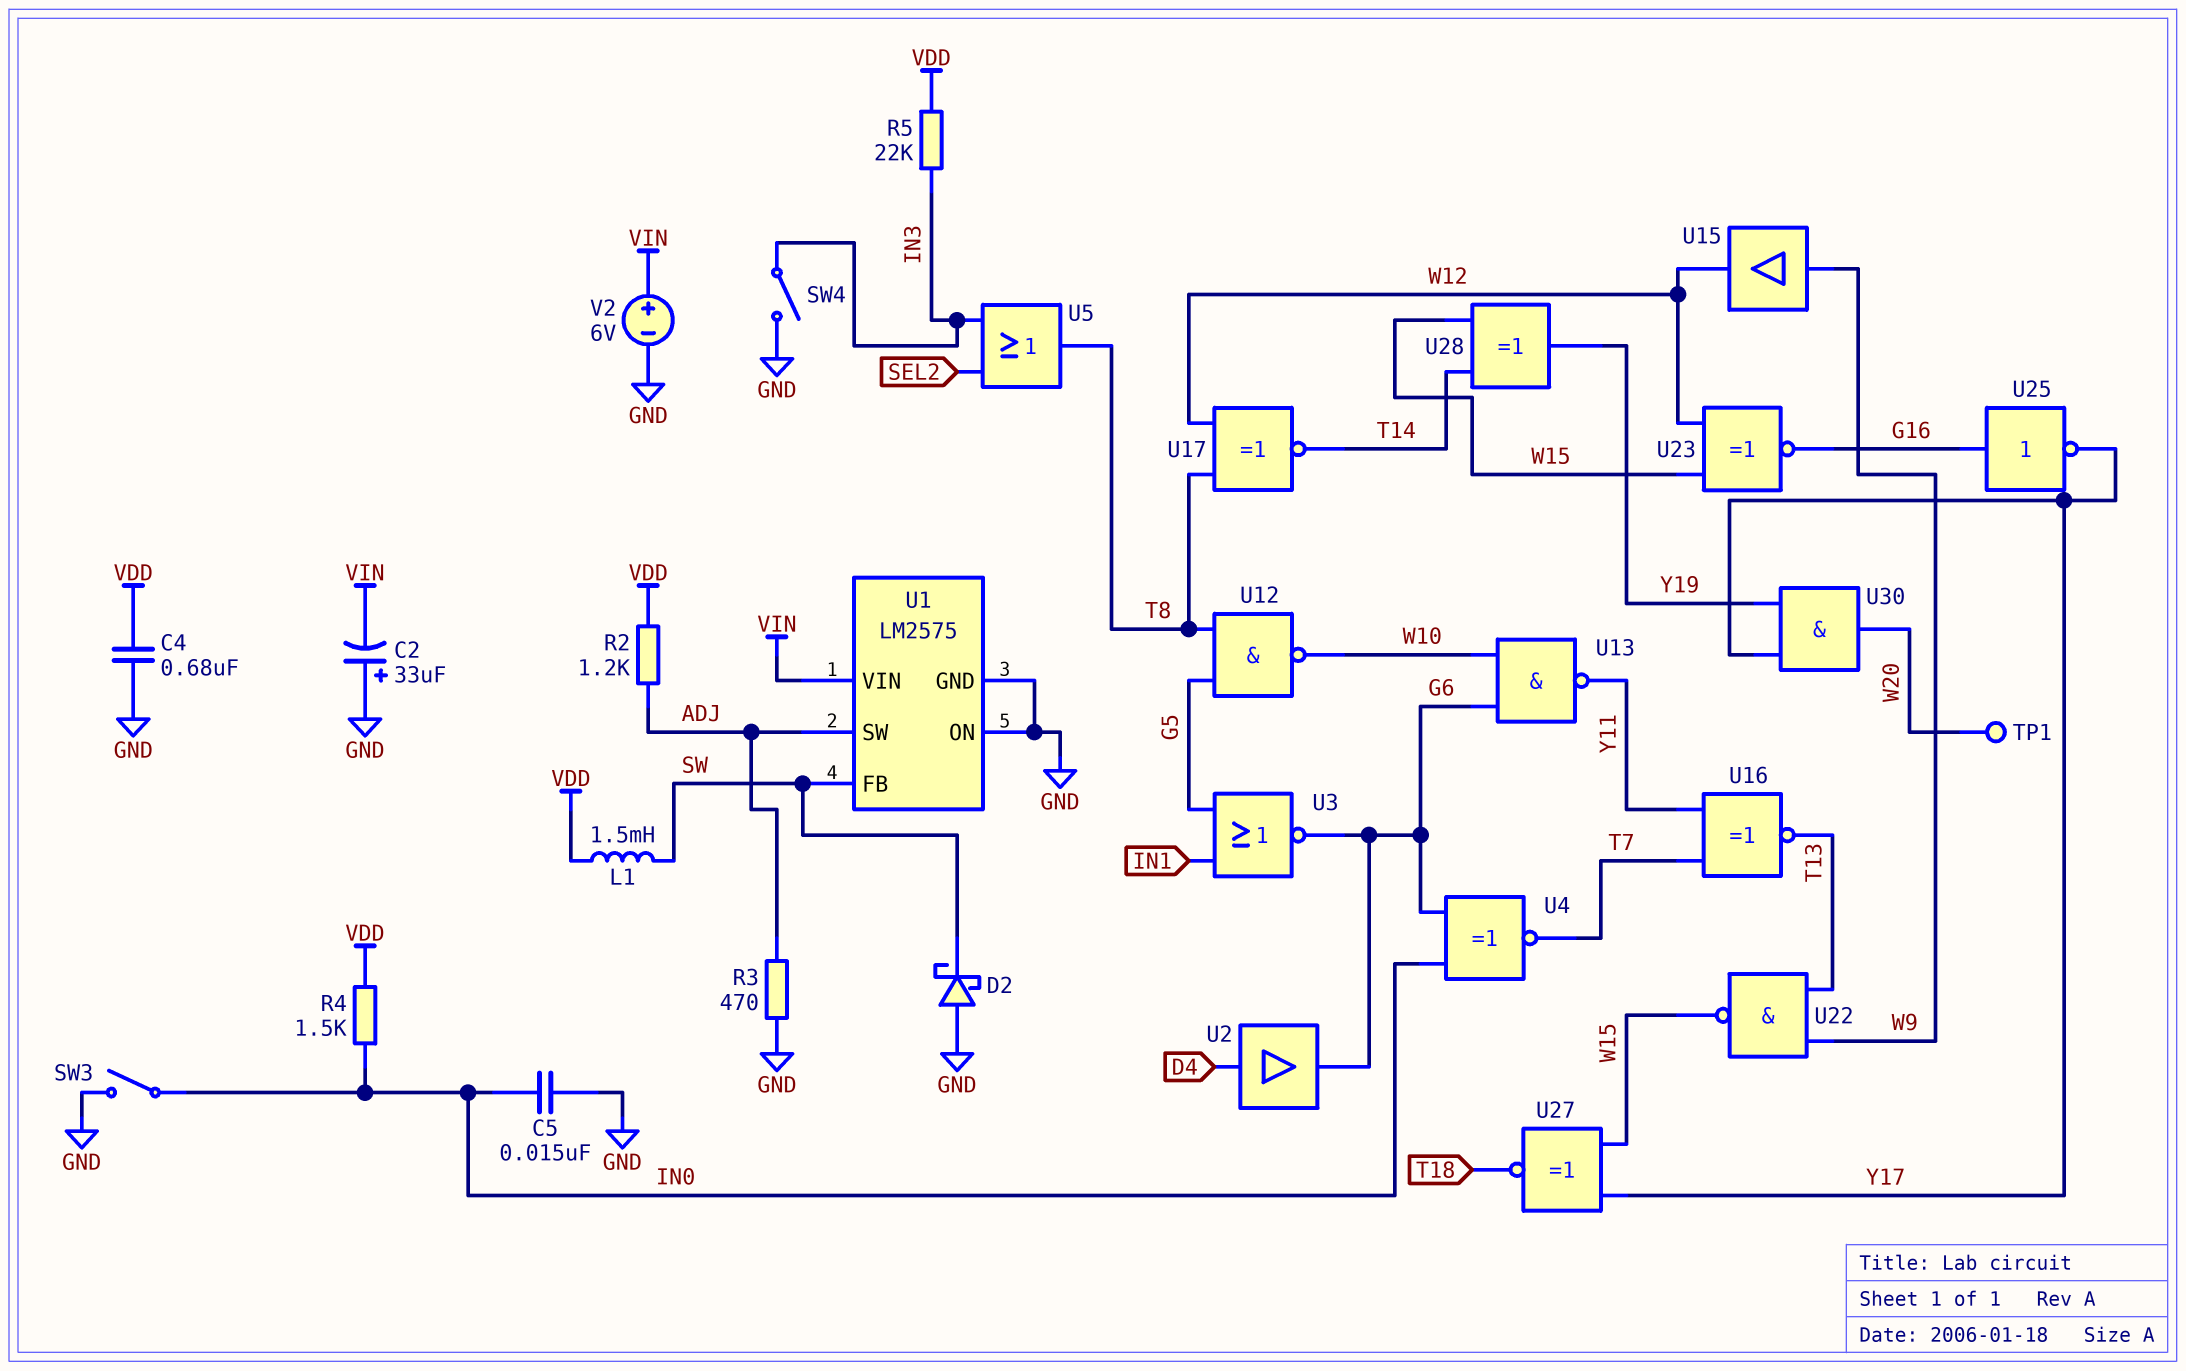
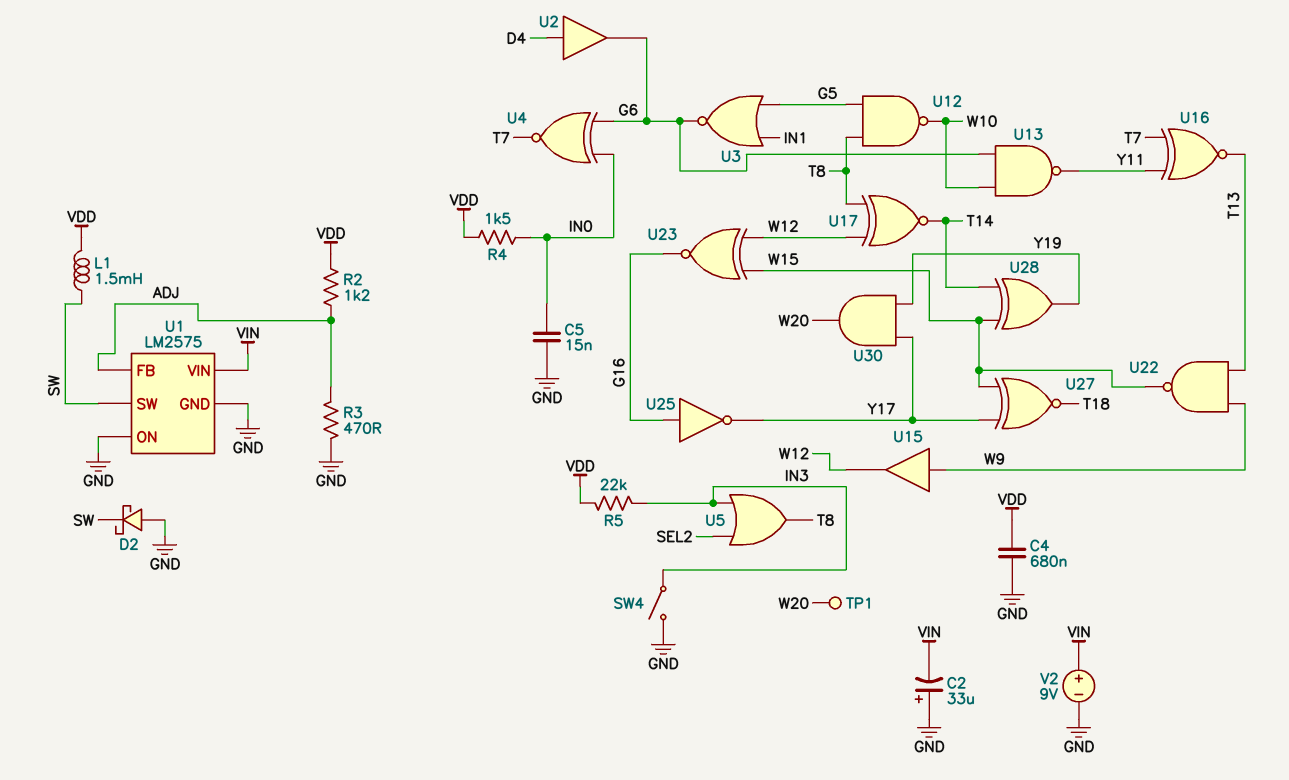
SW3: switch (GND, IN0) -> none
U1 pin FB: SW -> ADJ
U1 pin SW: ADJ -> SW
V2: 6V (plus VIN, minus GND) -> 9V (plus VIN, minus GND)

